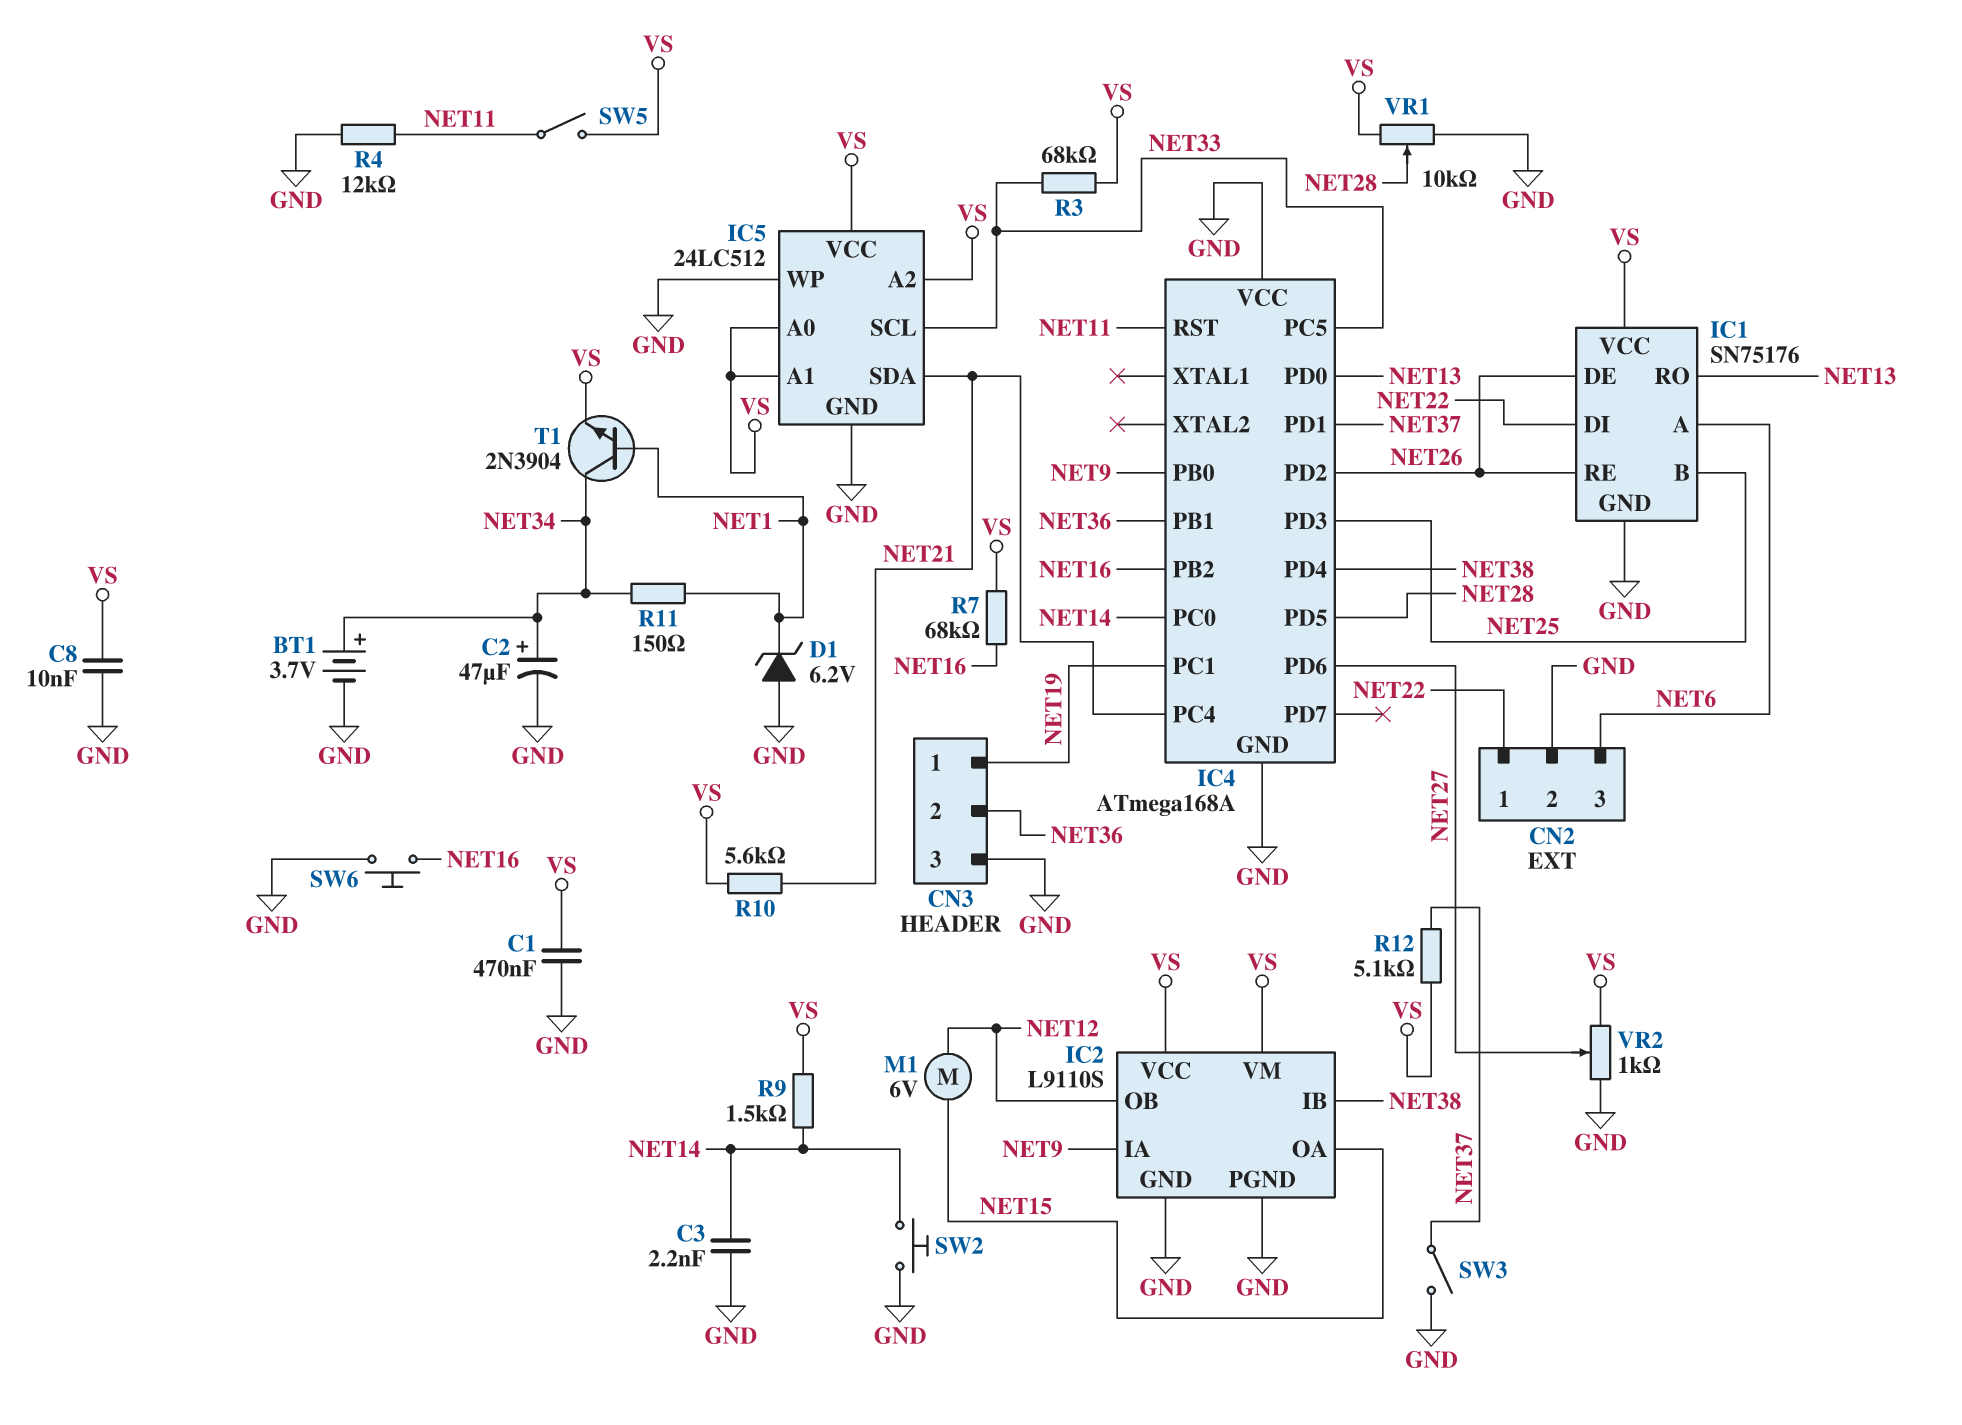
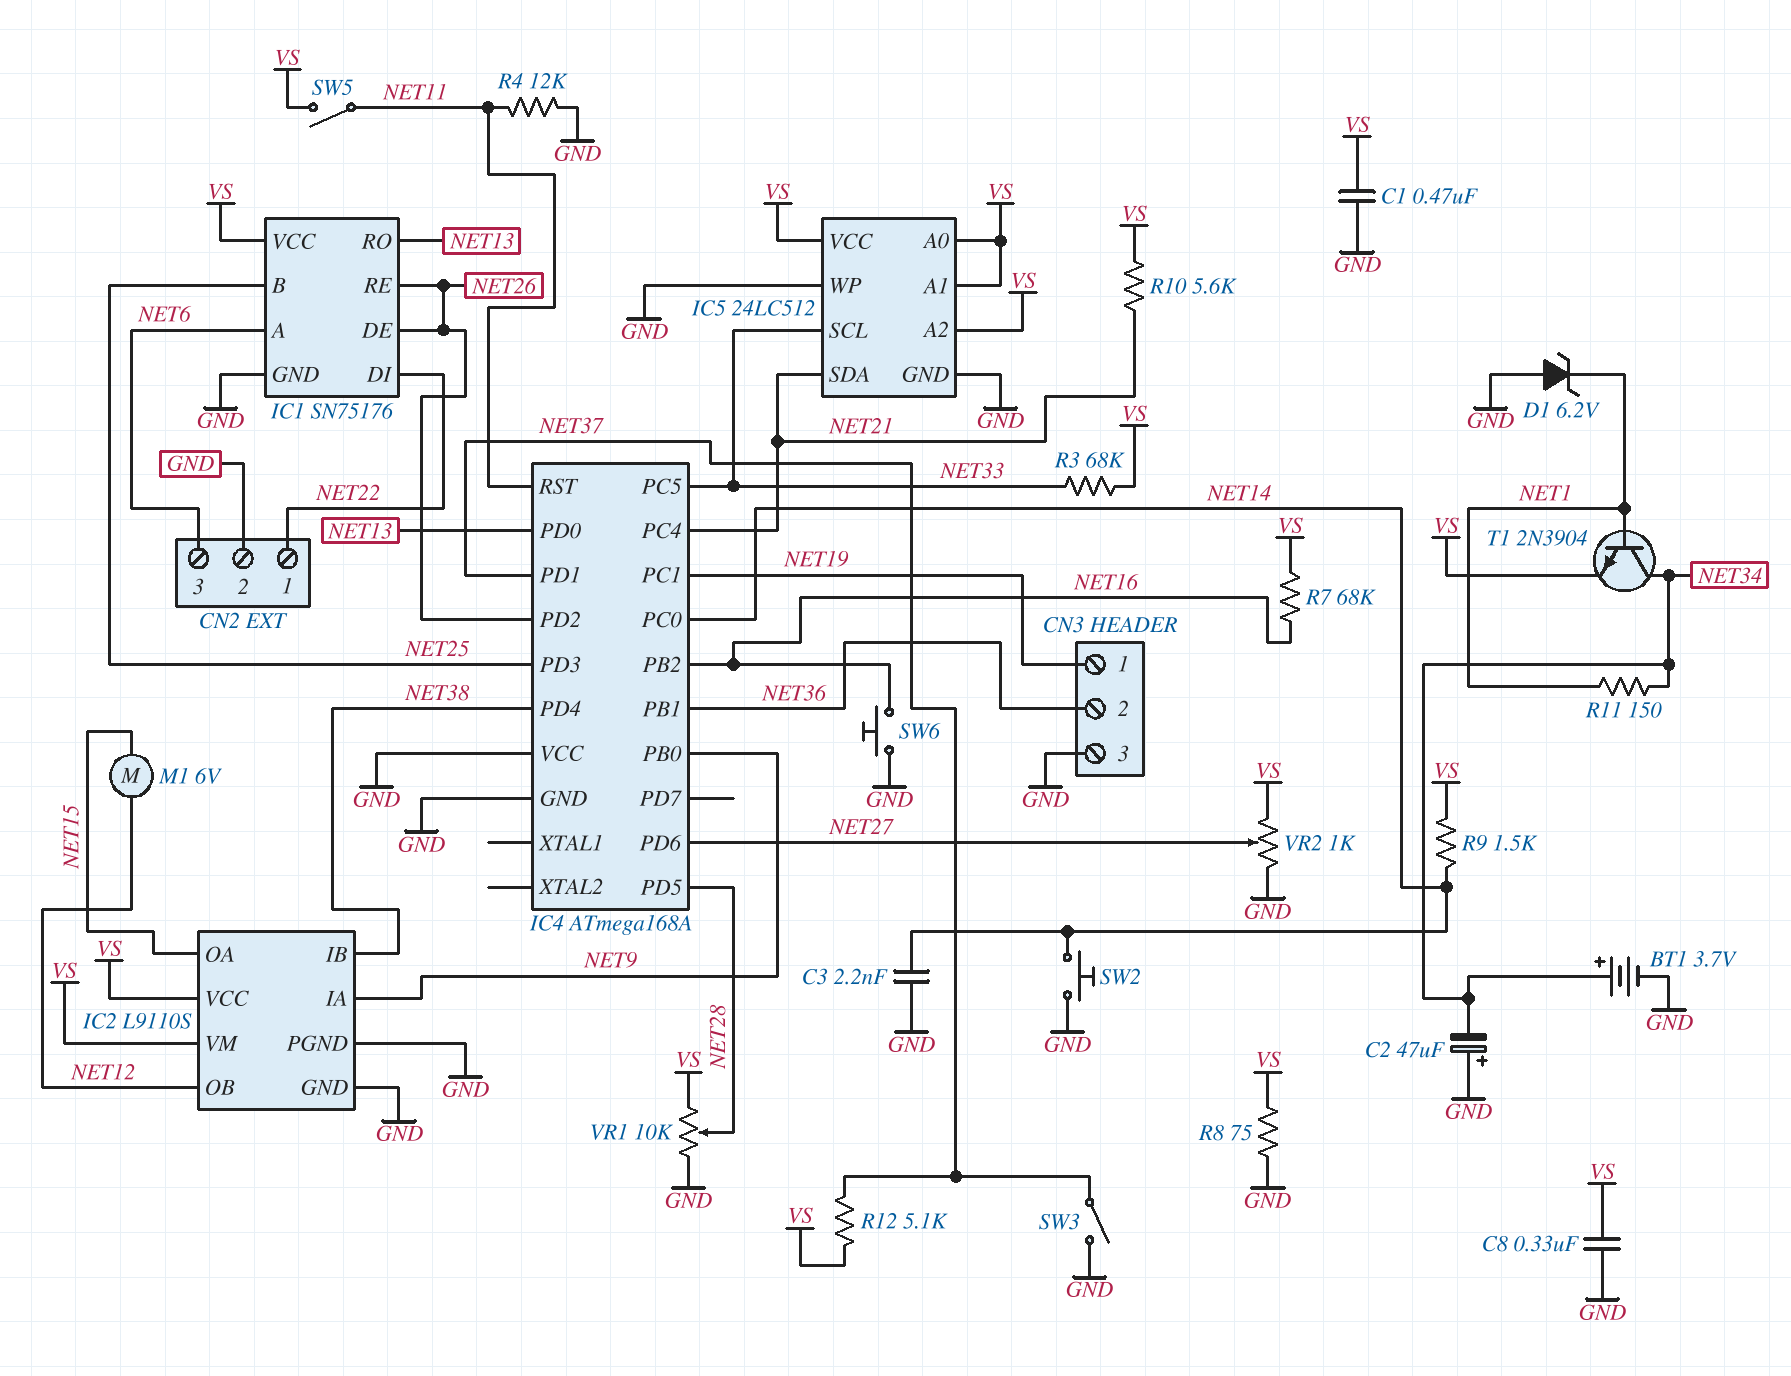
C2: 47uF (plus NET34, minus GND) -> 47uF (plus GND, minus NET34)
C8: 10nF (GND, VS) -> 330nF (GND, VS)
R8: none -> 75 (GND, VS)

